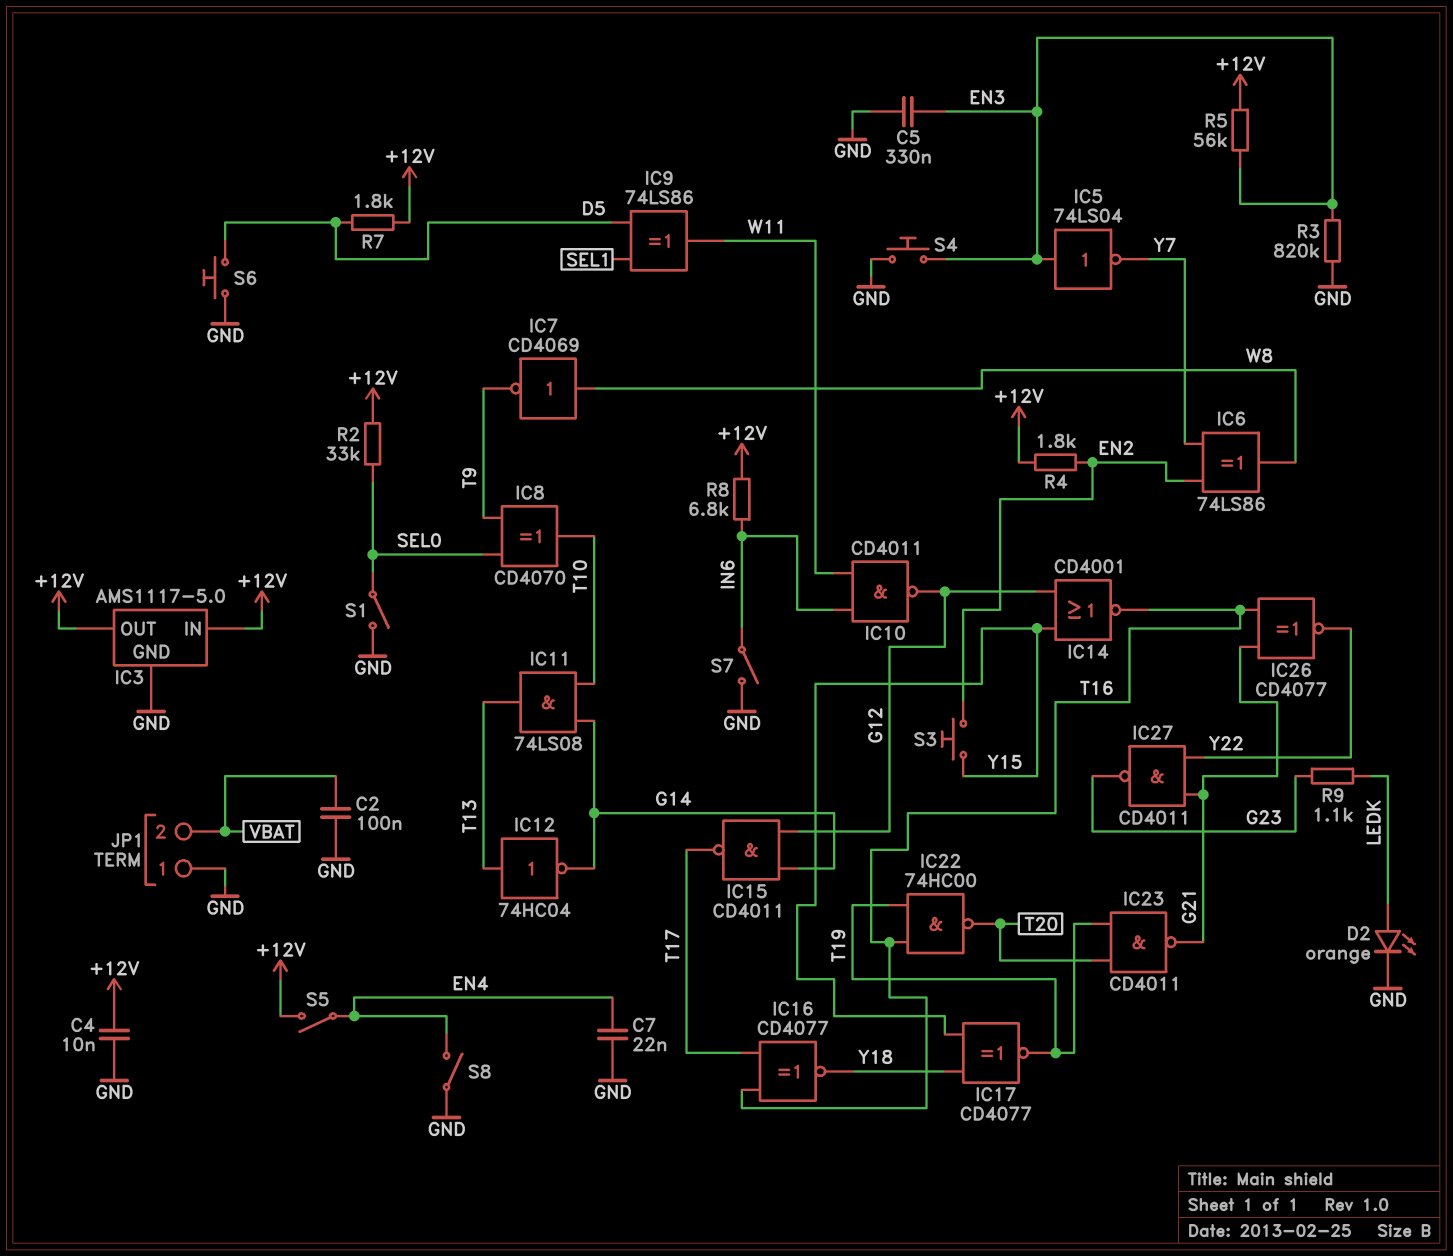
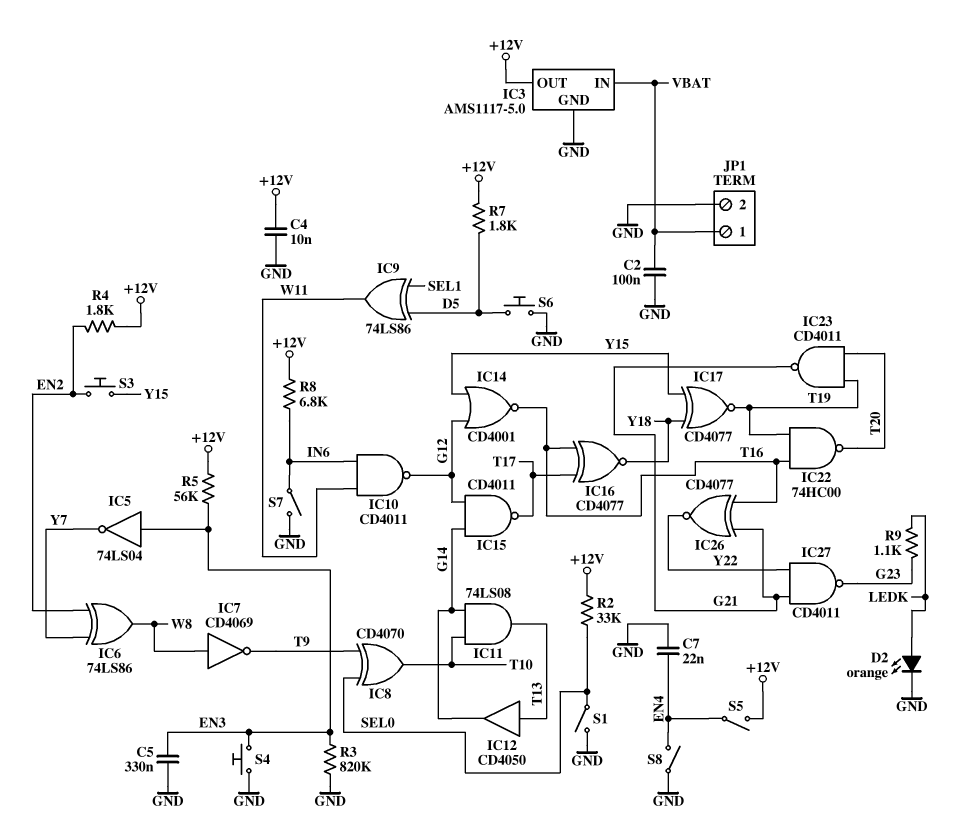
IC3 pin IN: +12V -> VBAT
IC12: NOT 74HC04 (in T13, out G14) -> buffer CD4050 (in T13, out G14)
JP1 pin 1: GND -> VBAT
JP1 pin 2: VBAT -> GND

